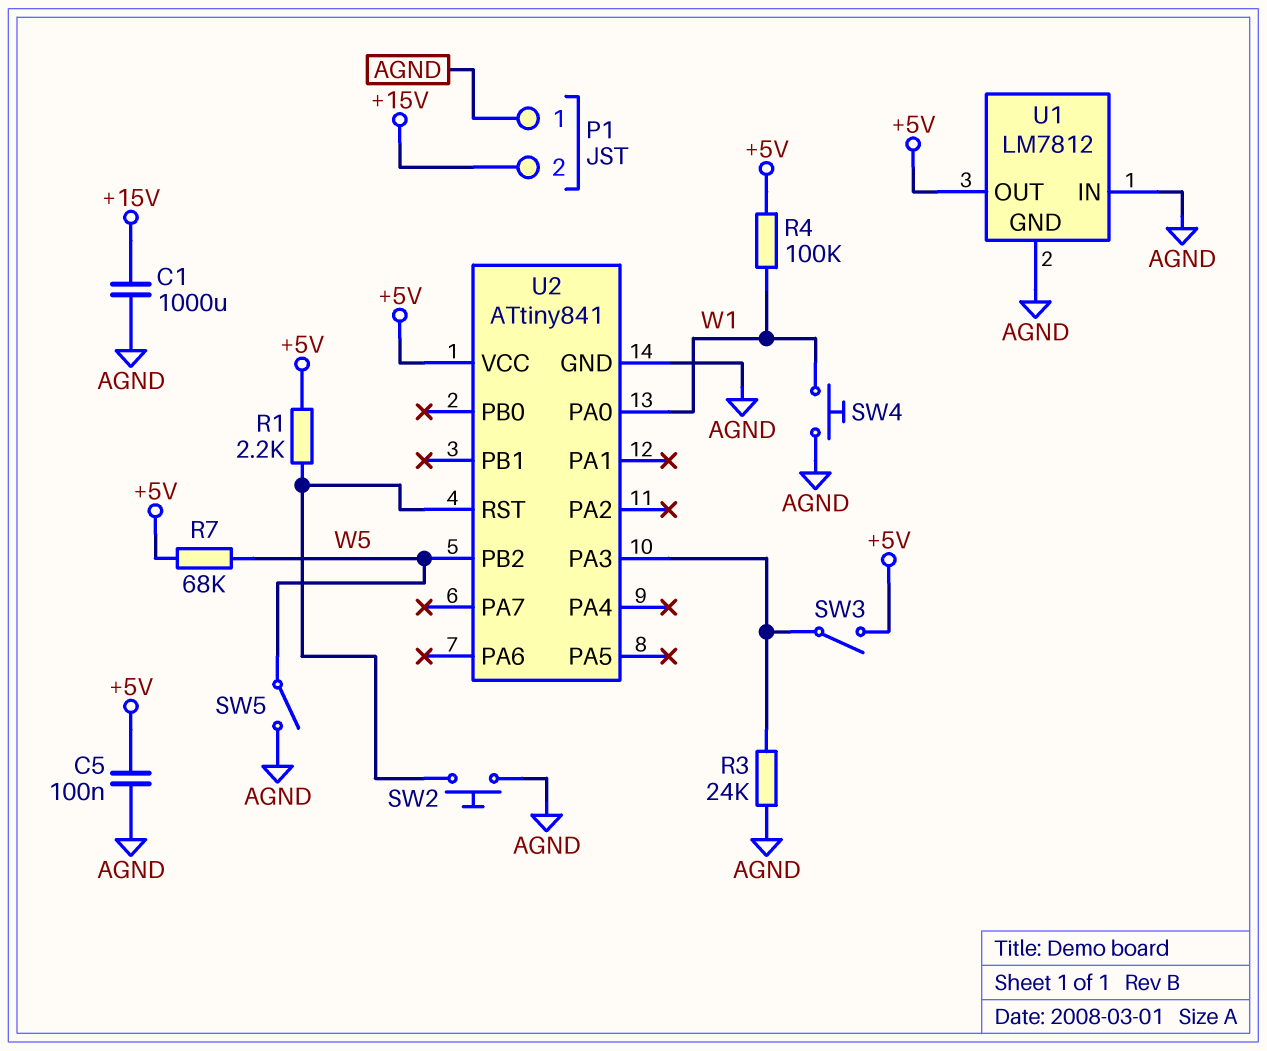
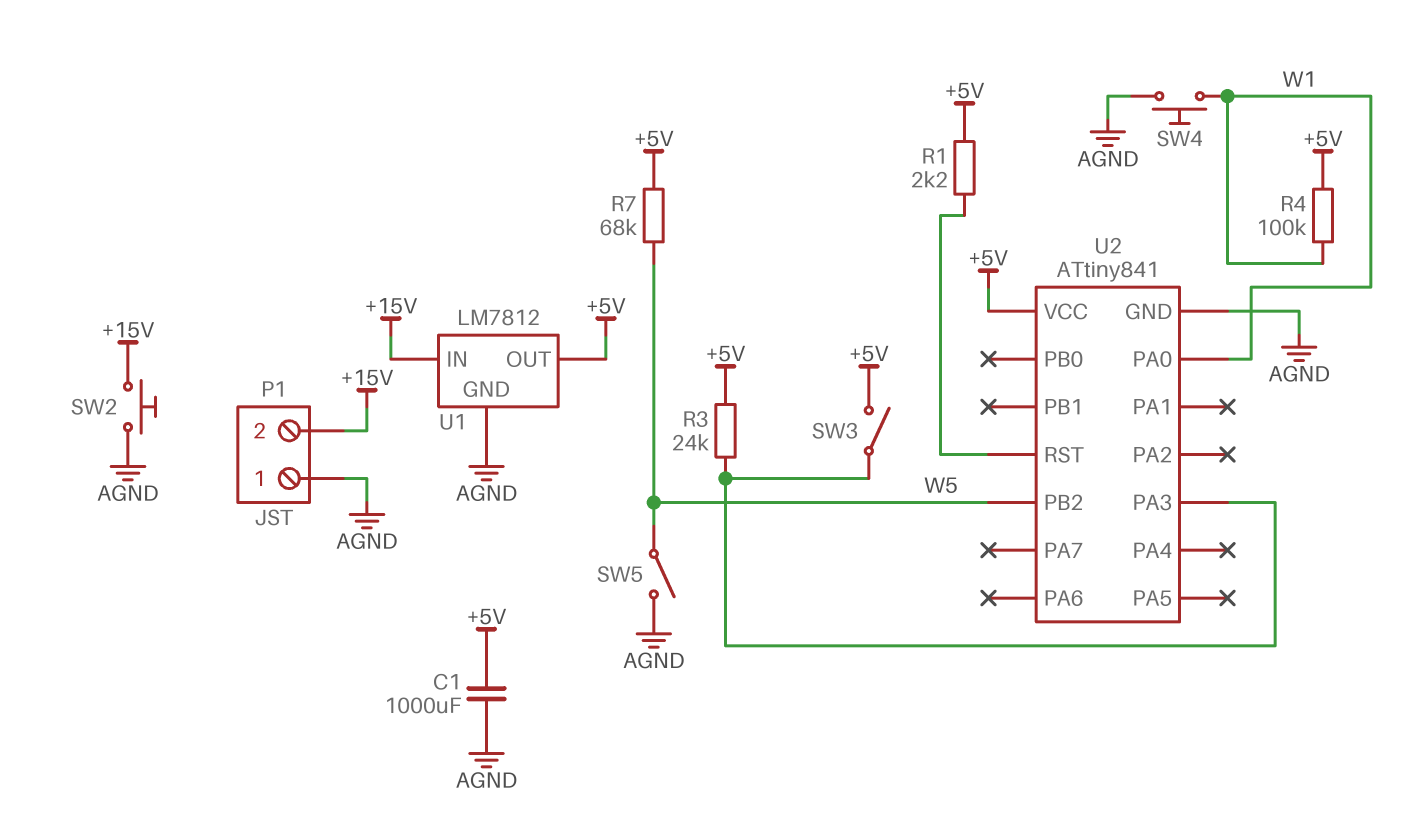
C1: 1000uF (+15V, AGND) -> 1000uF (+5V, AGND)
C5: 100nF (+5V, AGND) -> none
R3: 24k (AGND, U2/PA3) -> 24k (+5V, U2/PA3)
SW2: button (AGND, U2/RST) -> button (+15V, AGND)
U1 pin IN: AGND -> +15V

